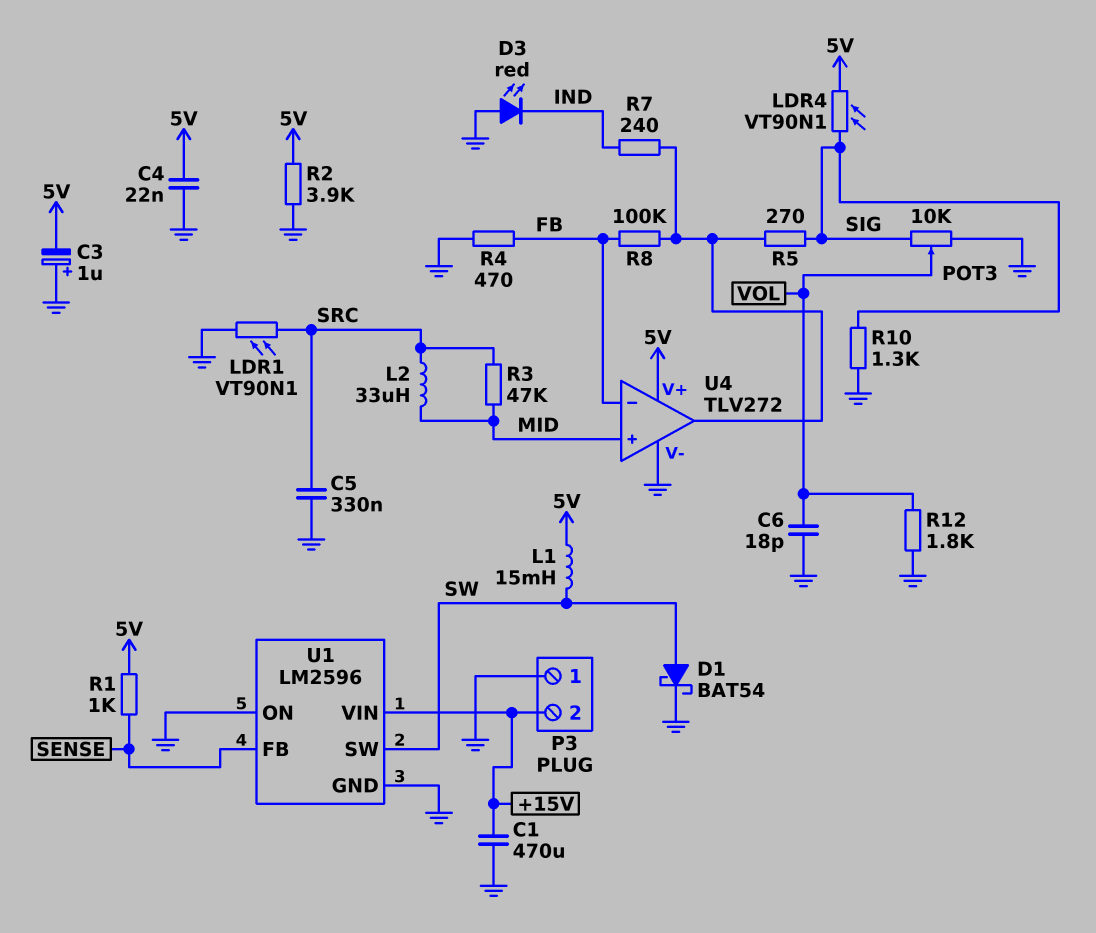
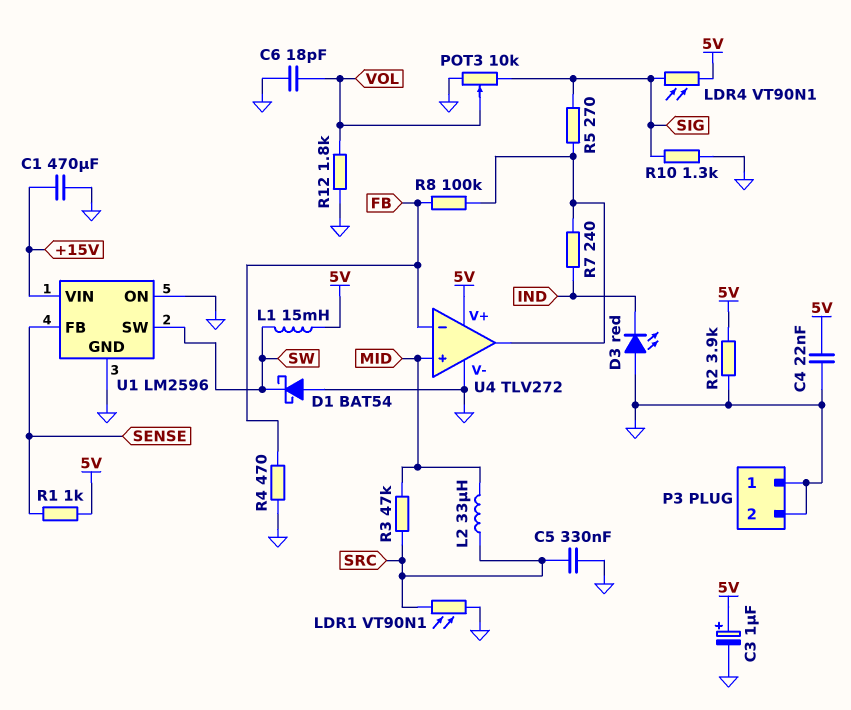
C3: 1uF (plus GND, minus 5V) -> 1uF (plus 5V, minus GND)
D1: schottky BAT54 (A SW, K GND) -> schottky BAT54 (A GND, K SW)
P3 pin 2: +15V -> GND

